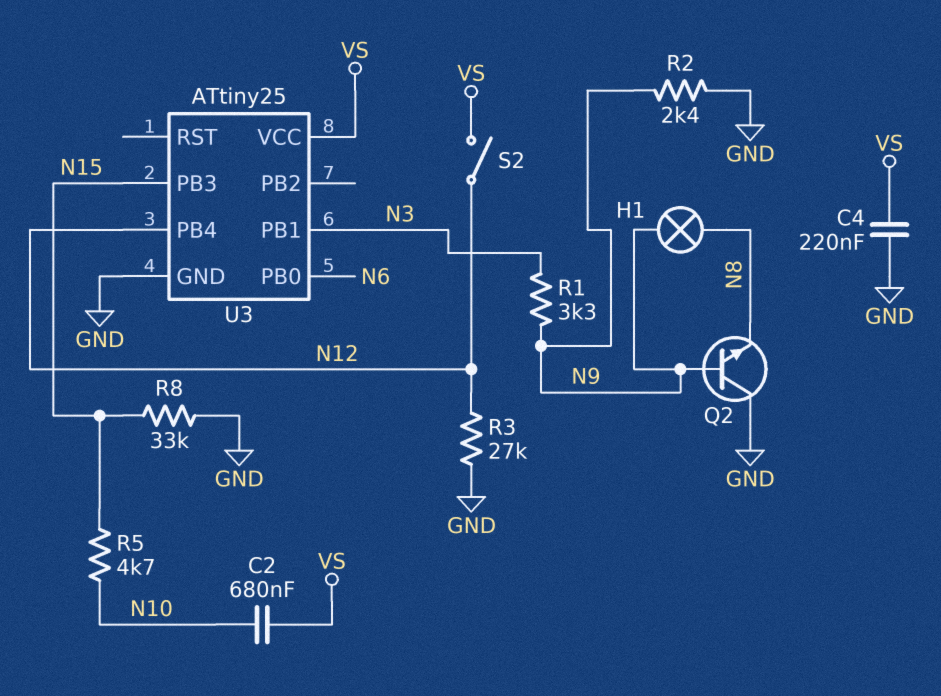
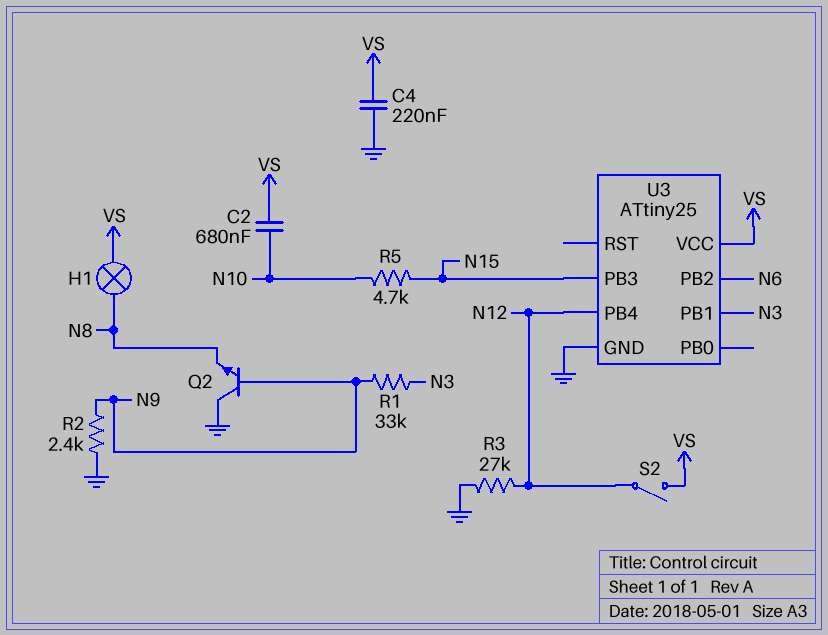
H1: lamp (N8, N9) -> lamp (N8, VS)
R1: 3.3k (N3, N9) -> 33k (N3, N9)
R8: 33k (GND, N15) -> none
U3 pin PB0: N6 -> none
U3 pin PB2: none -> N6

